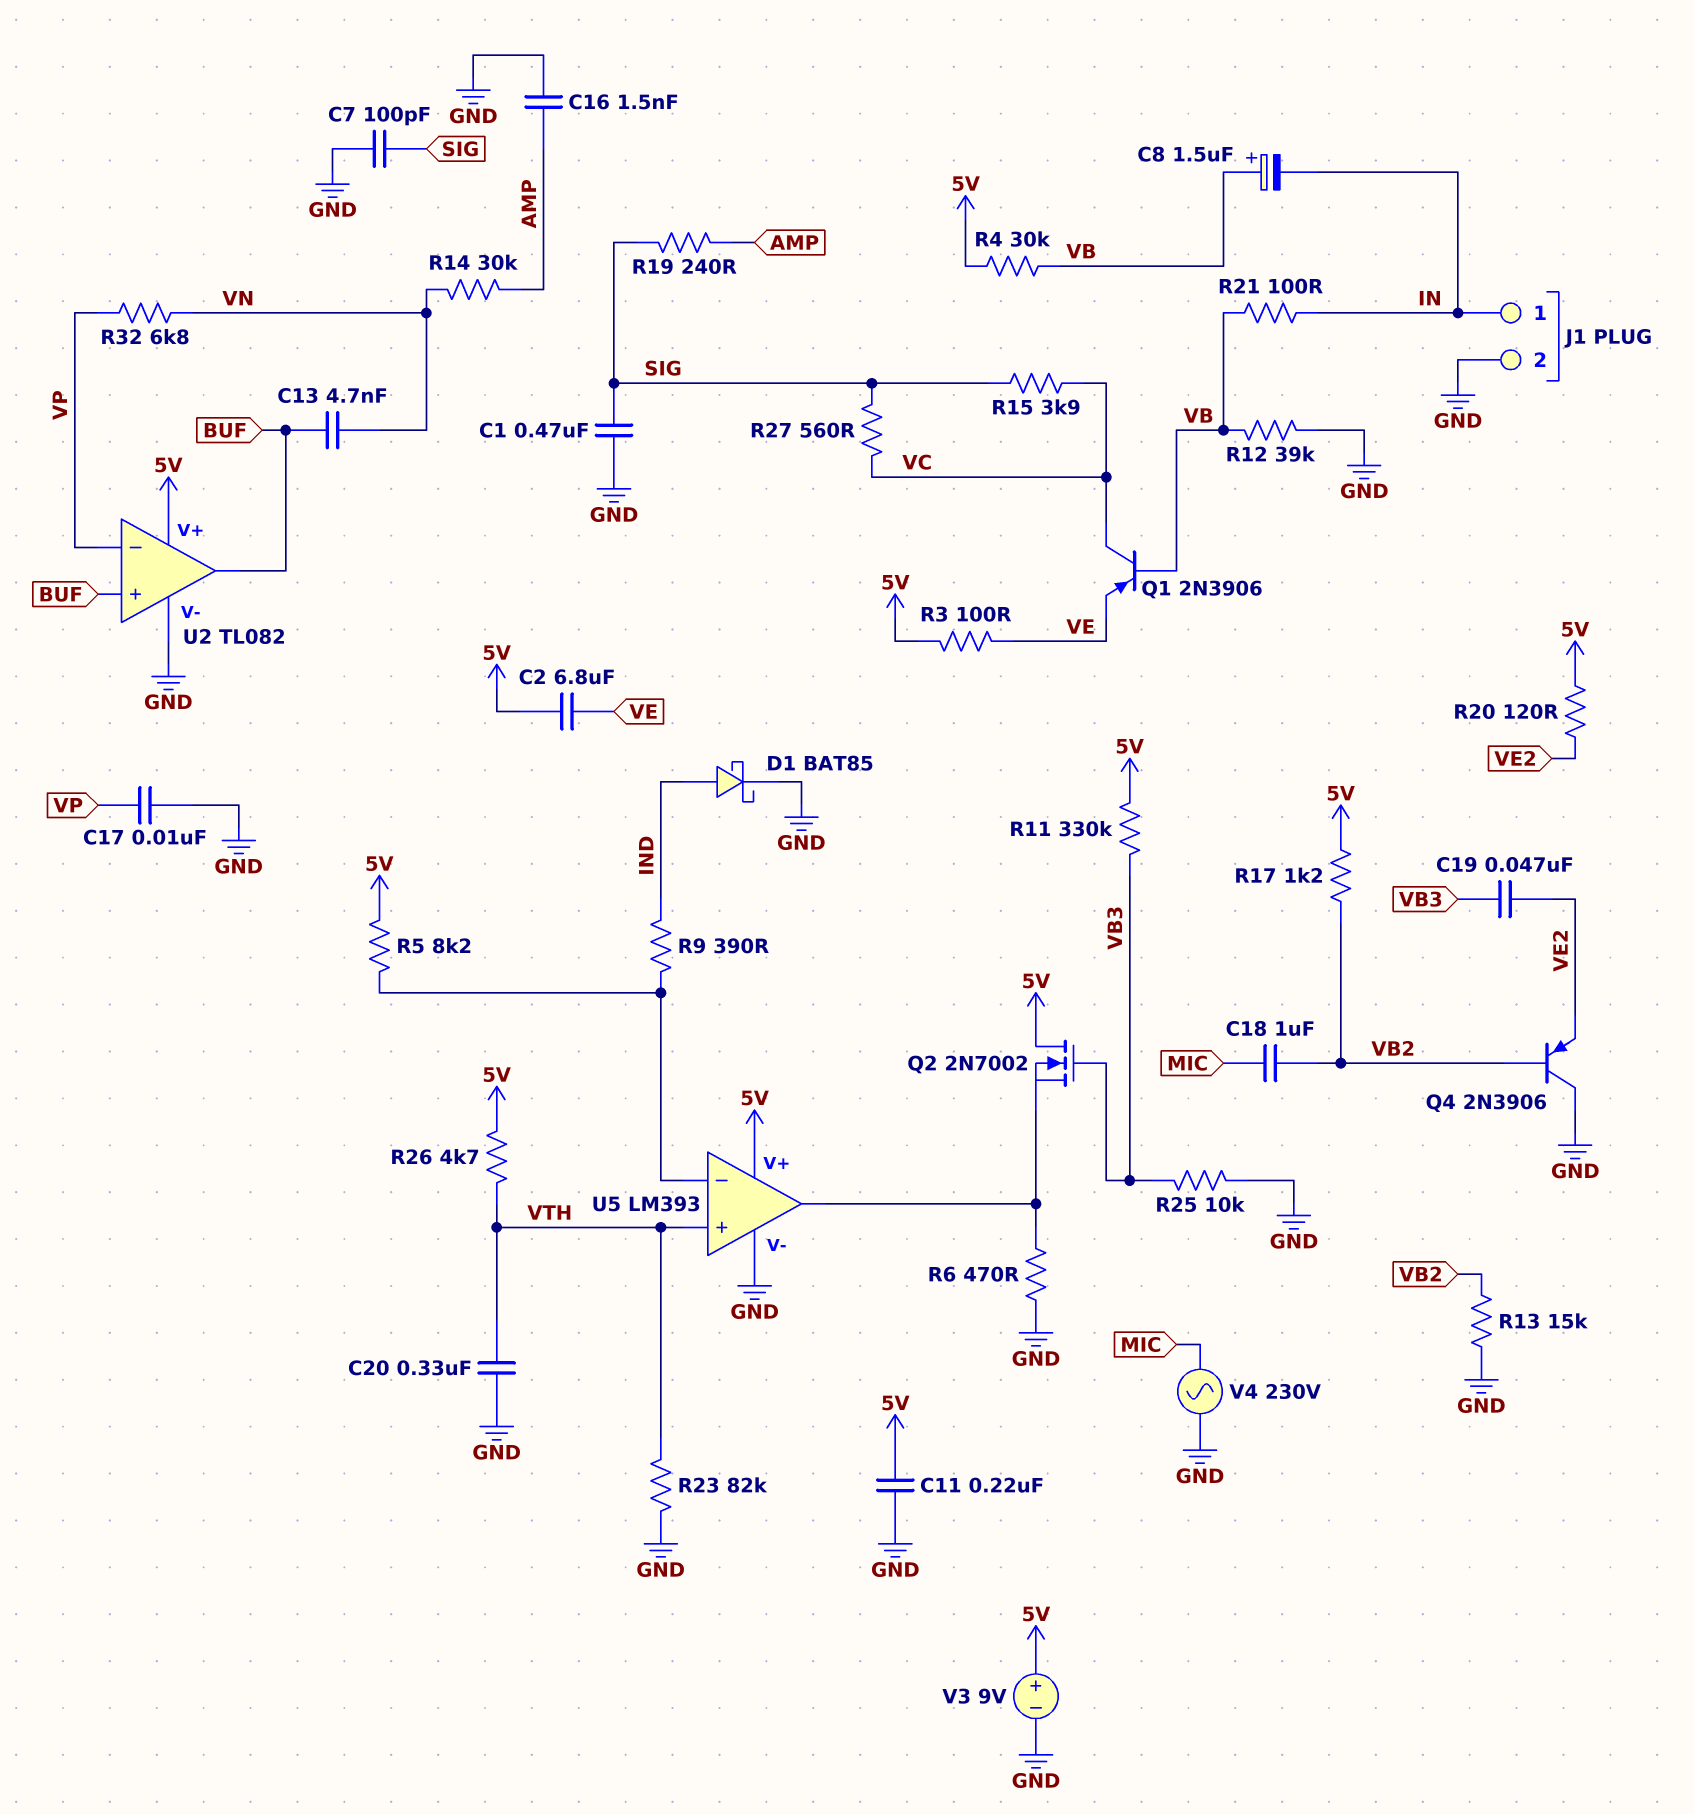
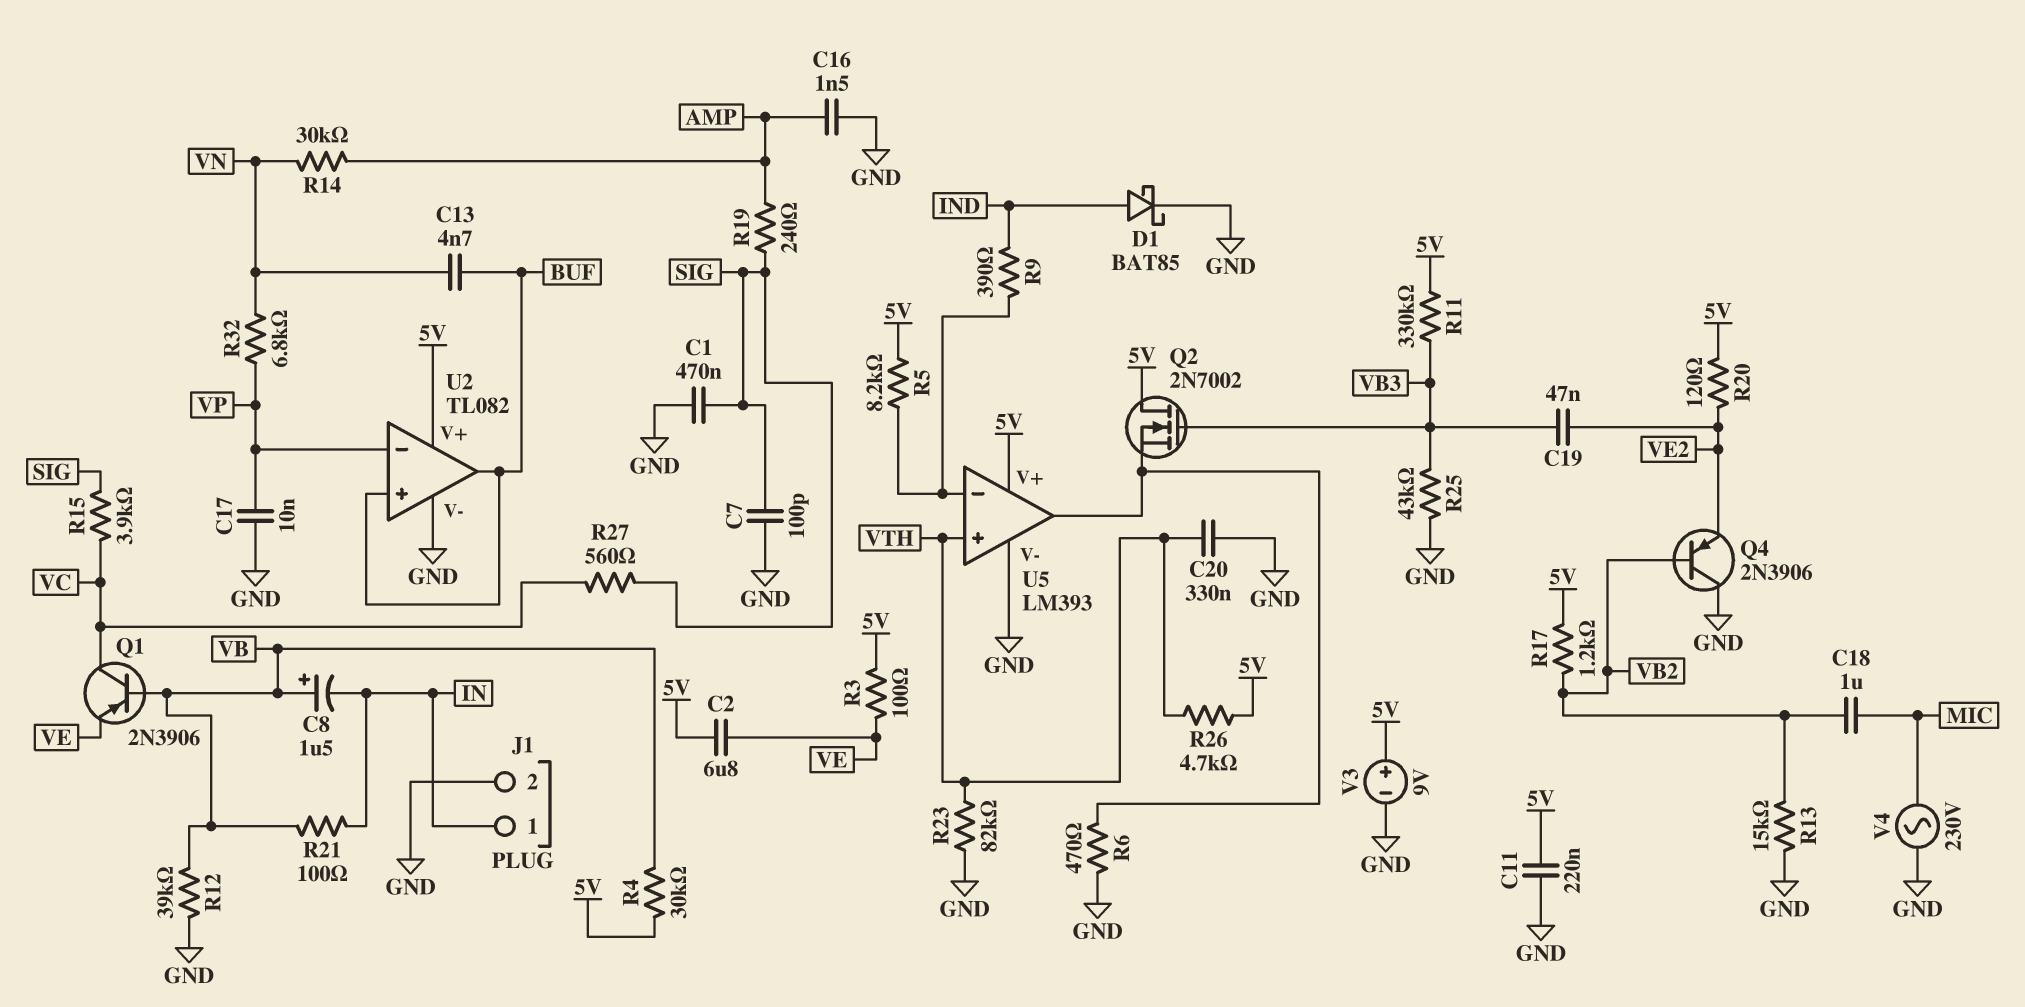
R25: 10k (GND, VB3) -> 43k (GND, VB3)

